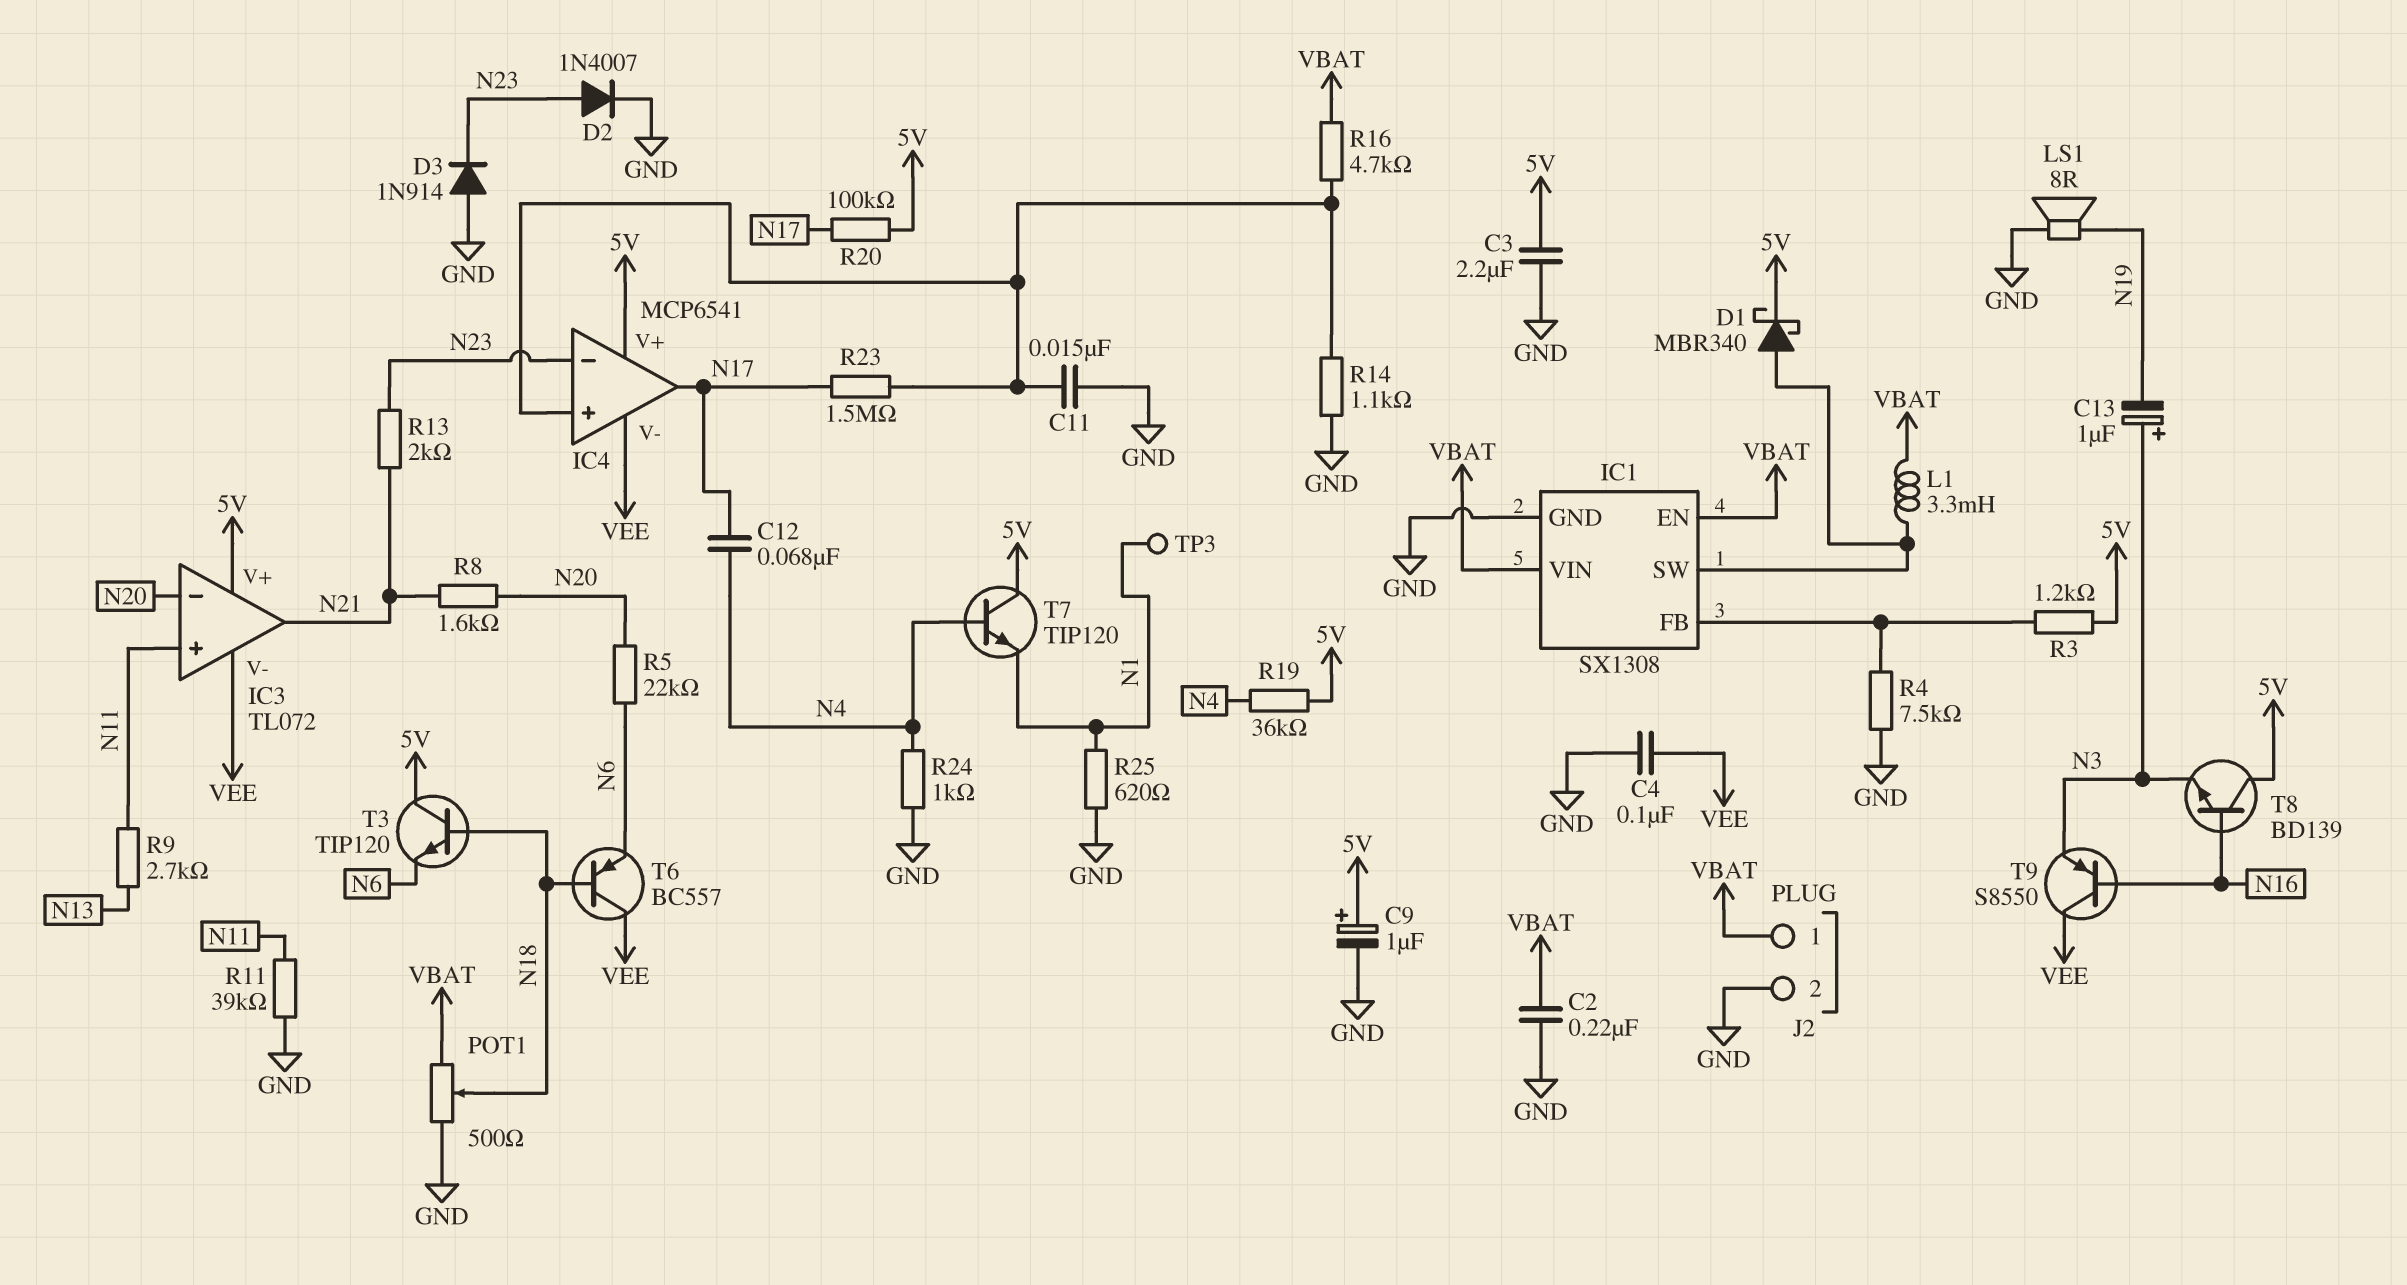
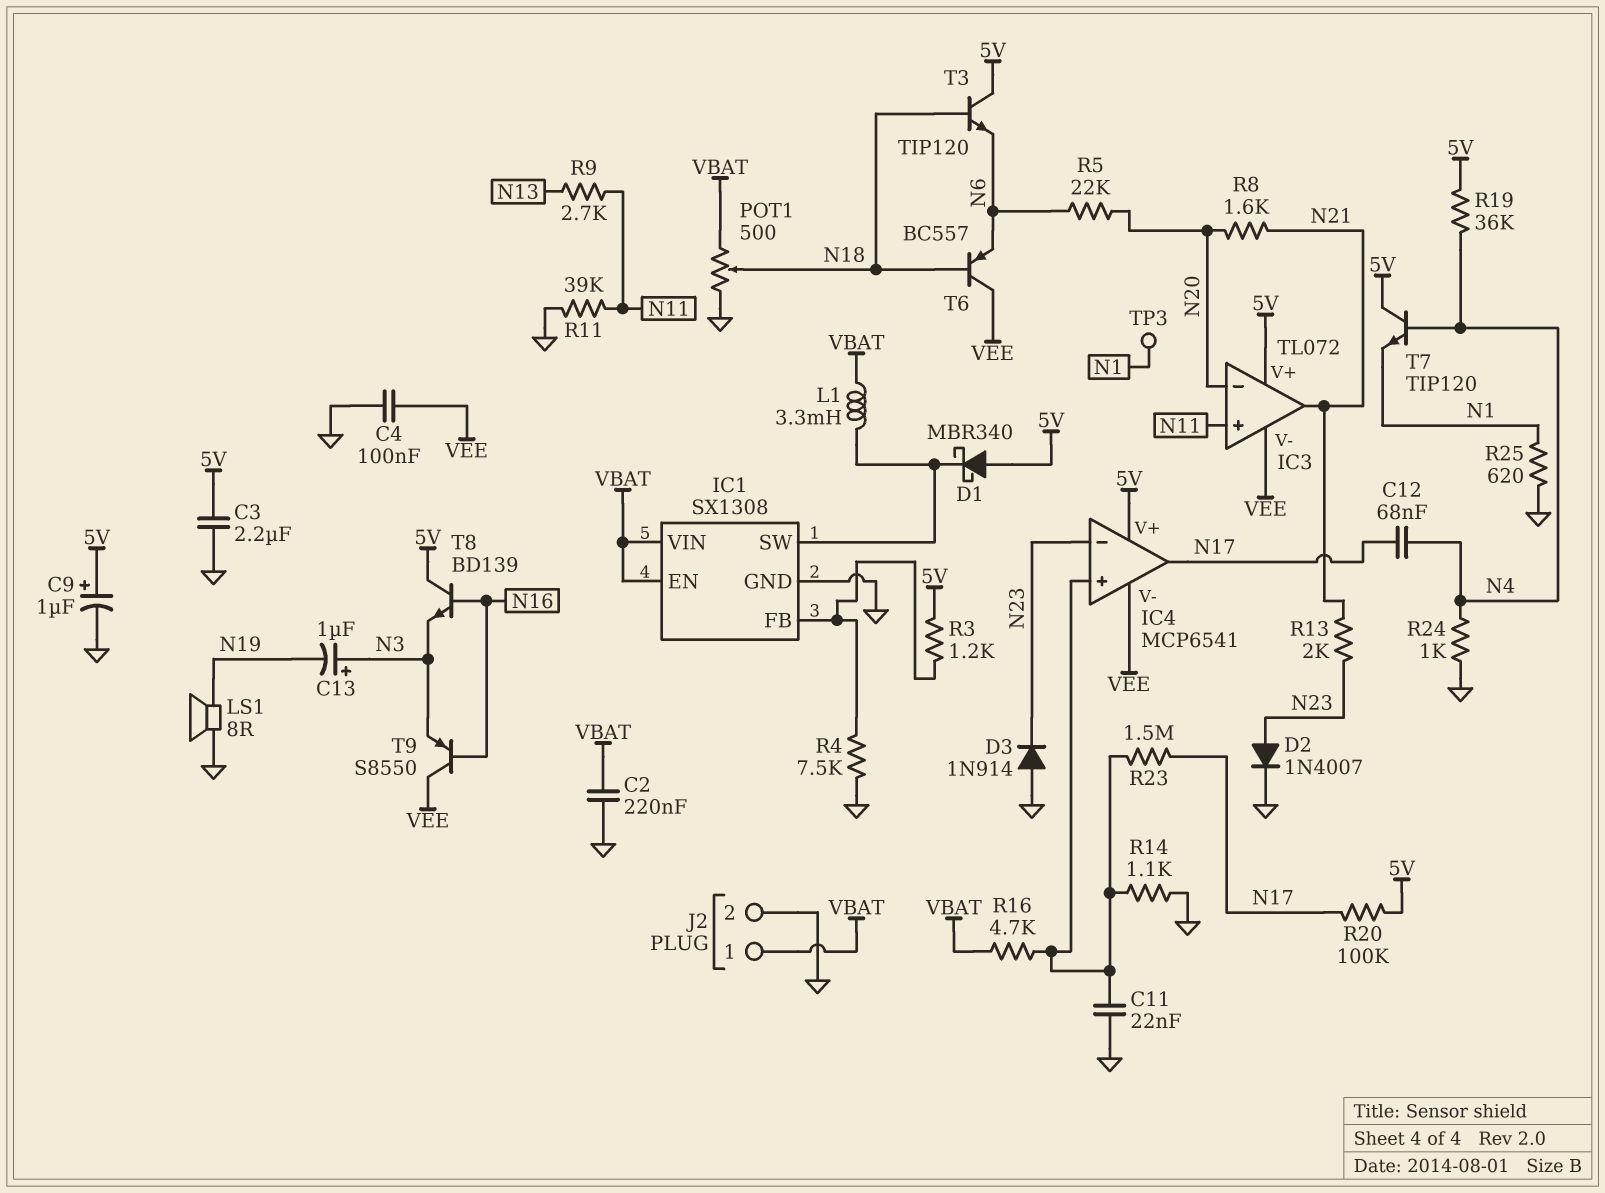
C11: 15nF (GND, IC4/in+) -> 22nF (GND, IC4/in+)
D1: schottky MBR340 (A IC1/SW, K 5V) -> schottky MBR340 (A 5V, K IC1/SW)

